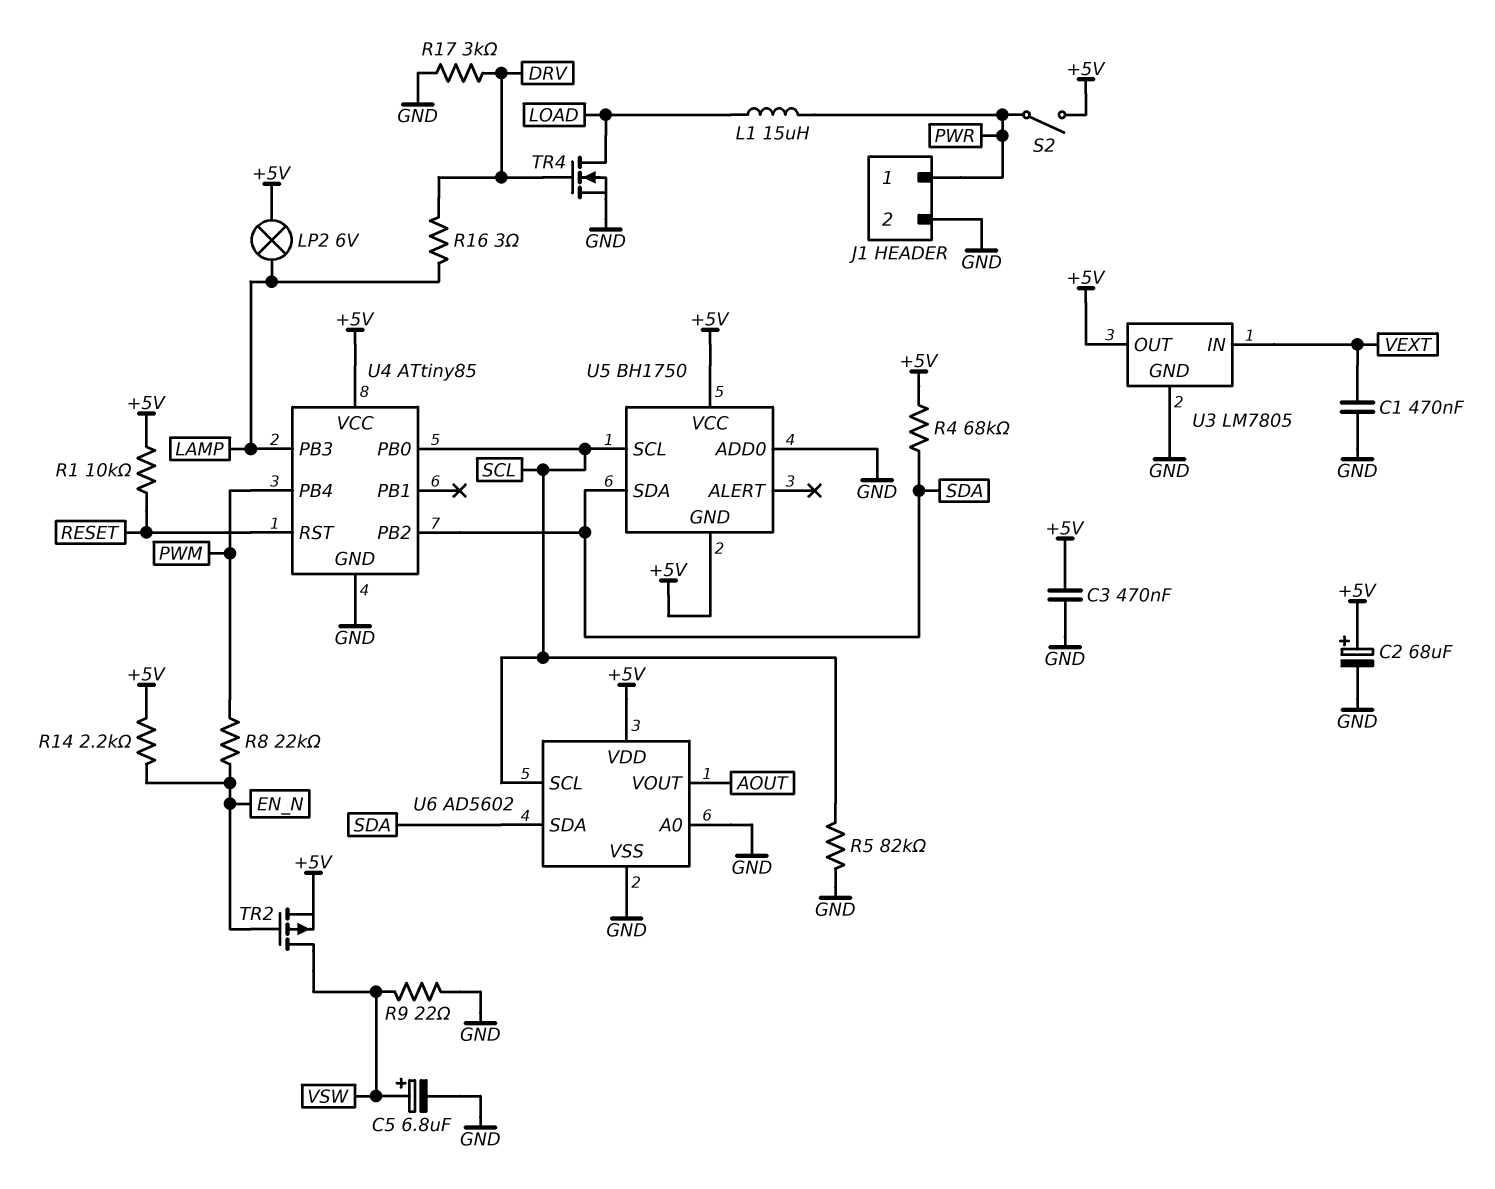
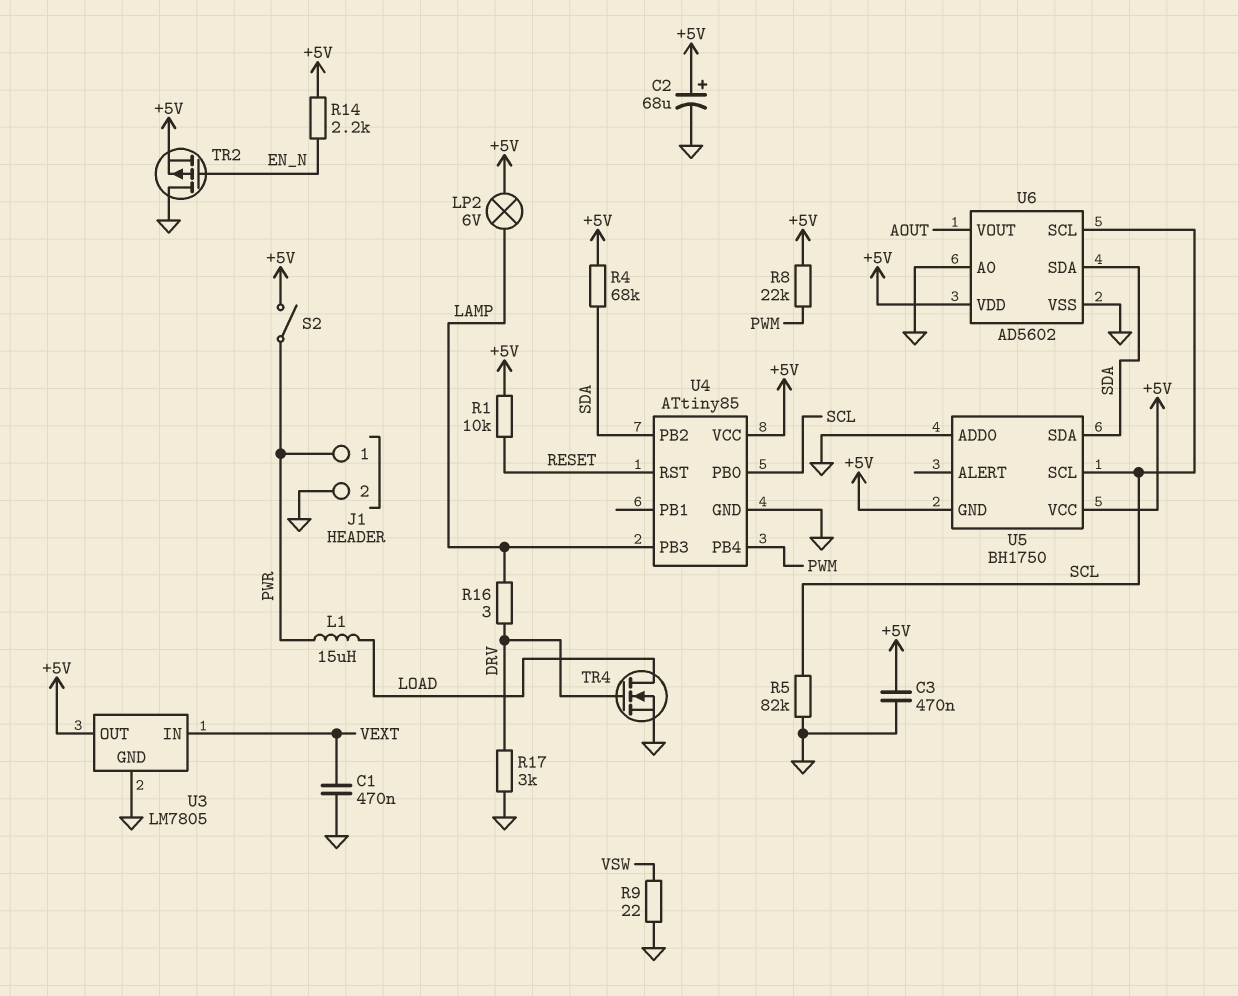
C5: 6.8uF (plus VSW, minus GND) -> none
R8: 22k (EN_N, PWM) -> 22k (+5V, PWM)
TR2: PMOS (G EN_N, D VSW, S +5V) -> PMOS (G EN_N, D GND, S +5V)

